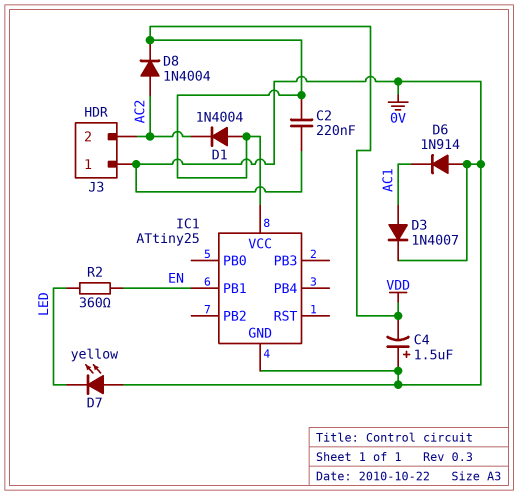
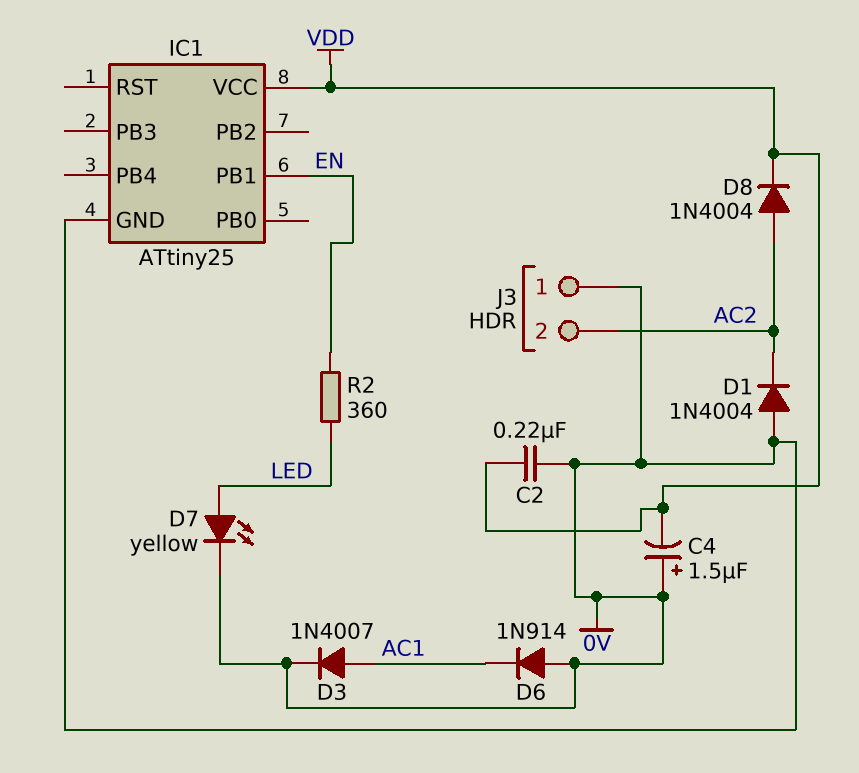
D1: diode 1N4004 (A VDD, K AC2) -> diode 1N4004 (A 0V, K AC2)
D7: LED yellow (A 0V, K LED) -> LED yellow (A LED, K 0V)

